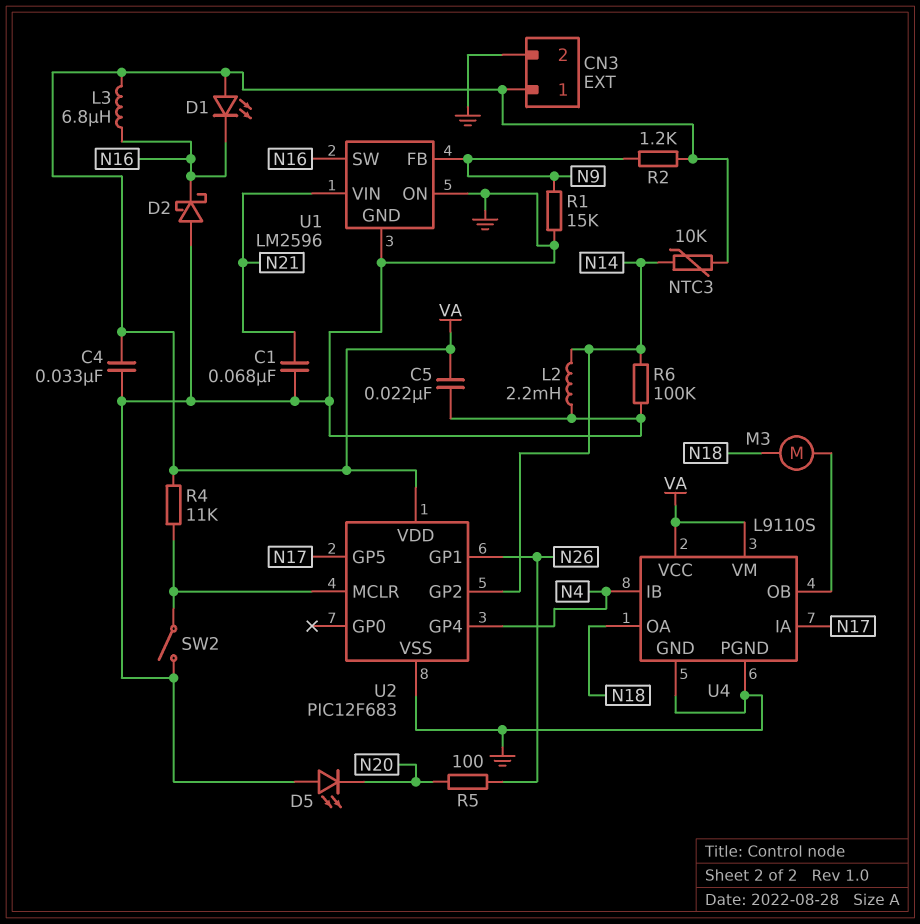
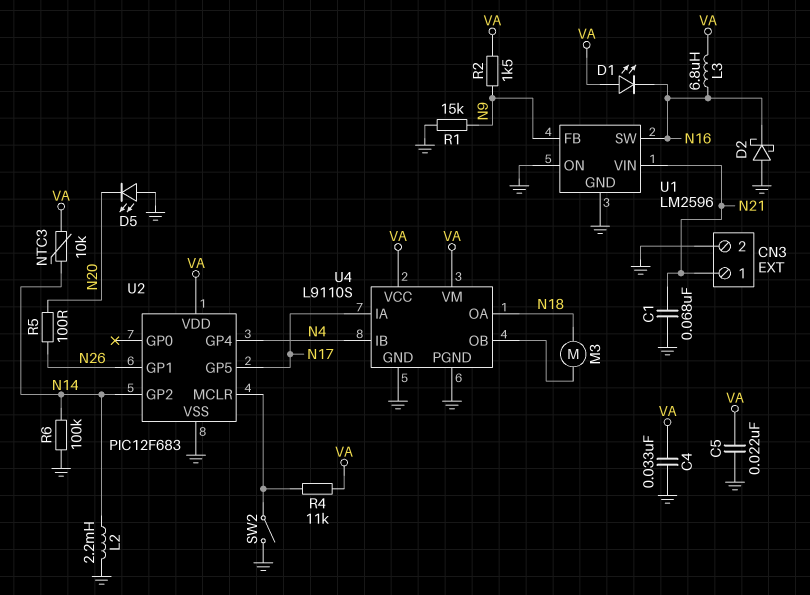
CN3 pin 1: VA -> N21
R2: 1.2k (N9, VA) -> 1.5k (N9, VA)

